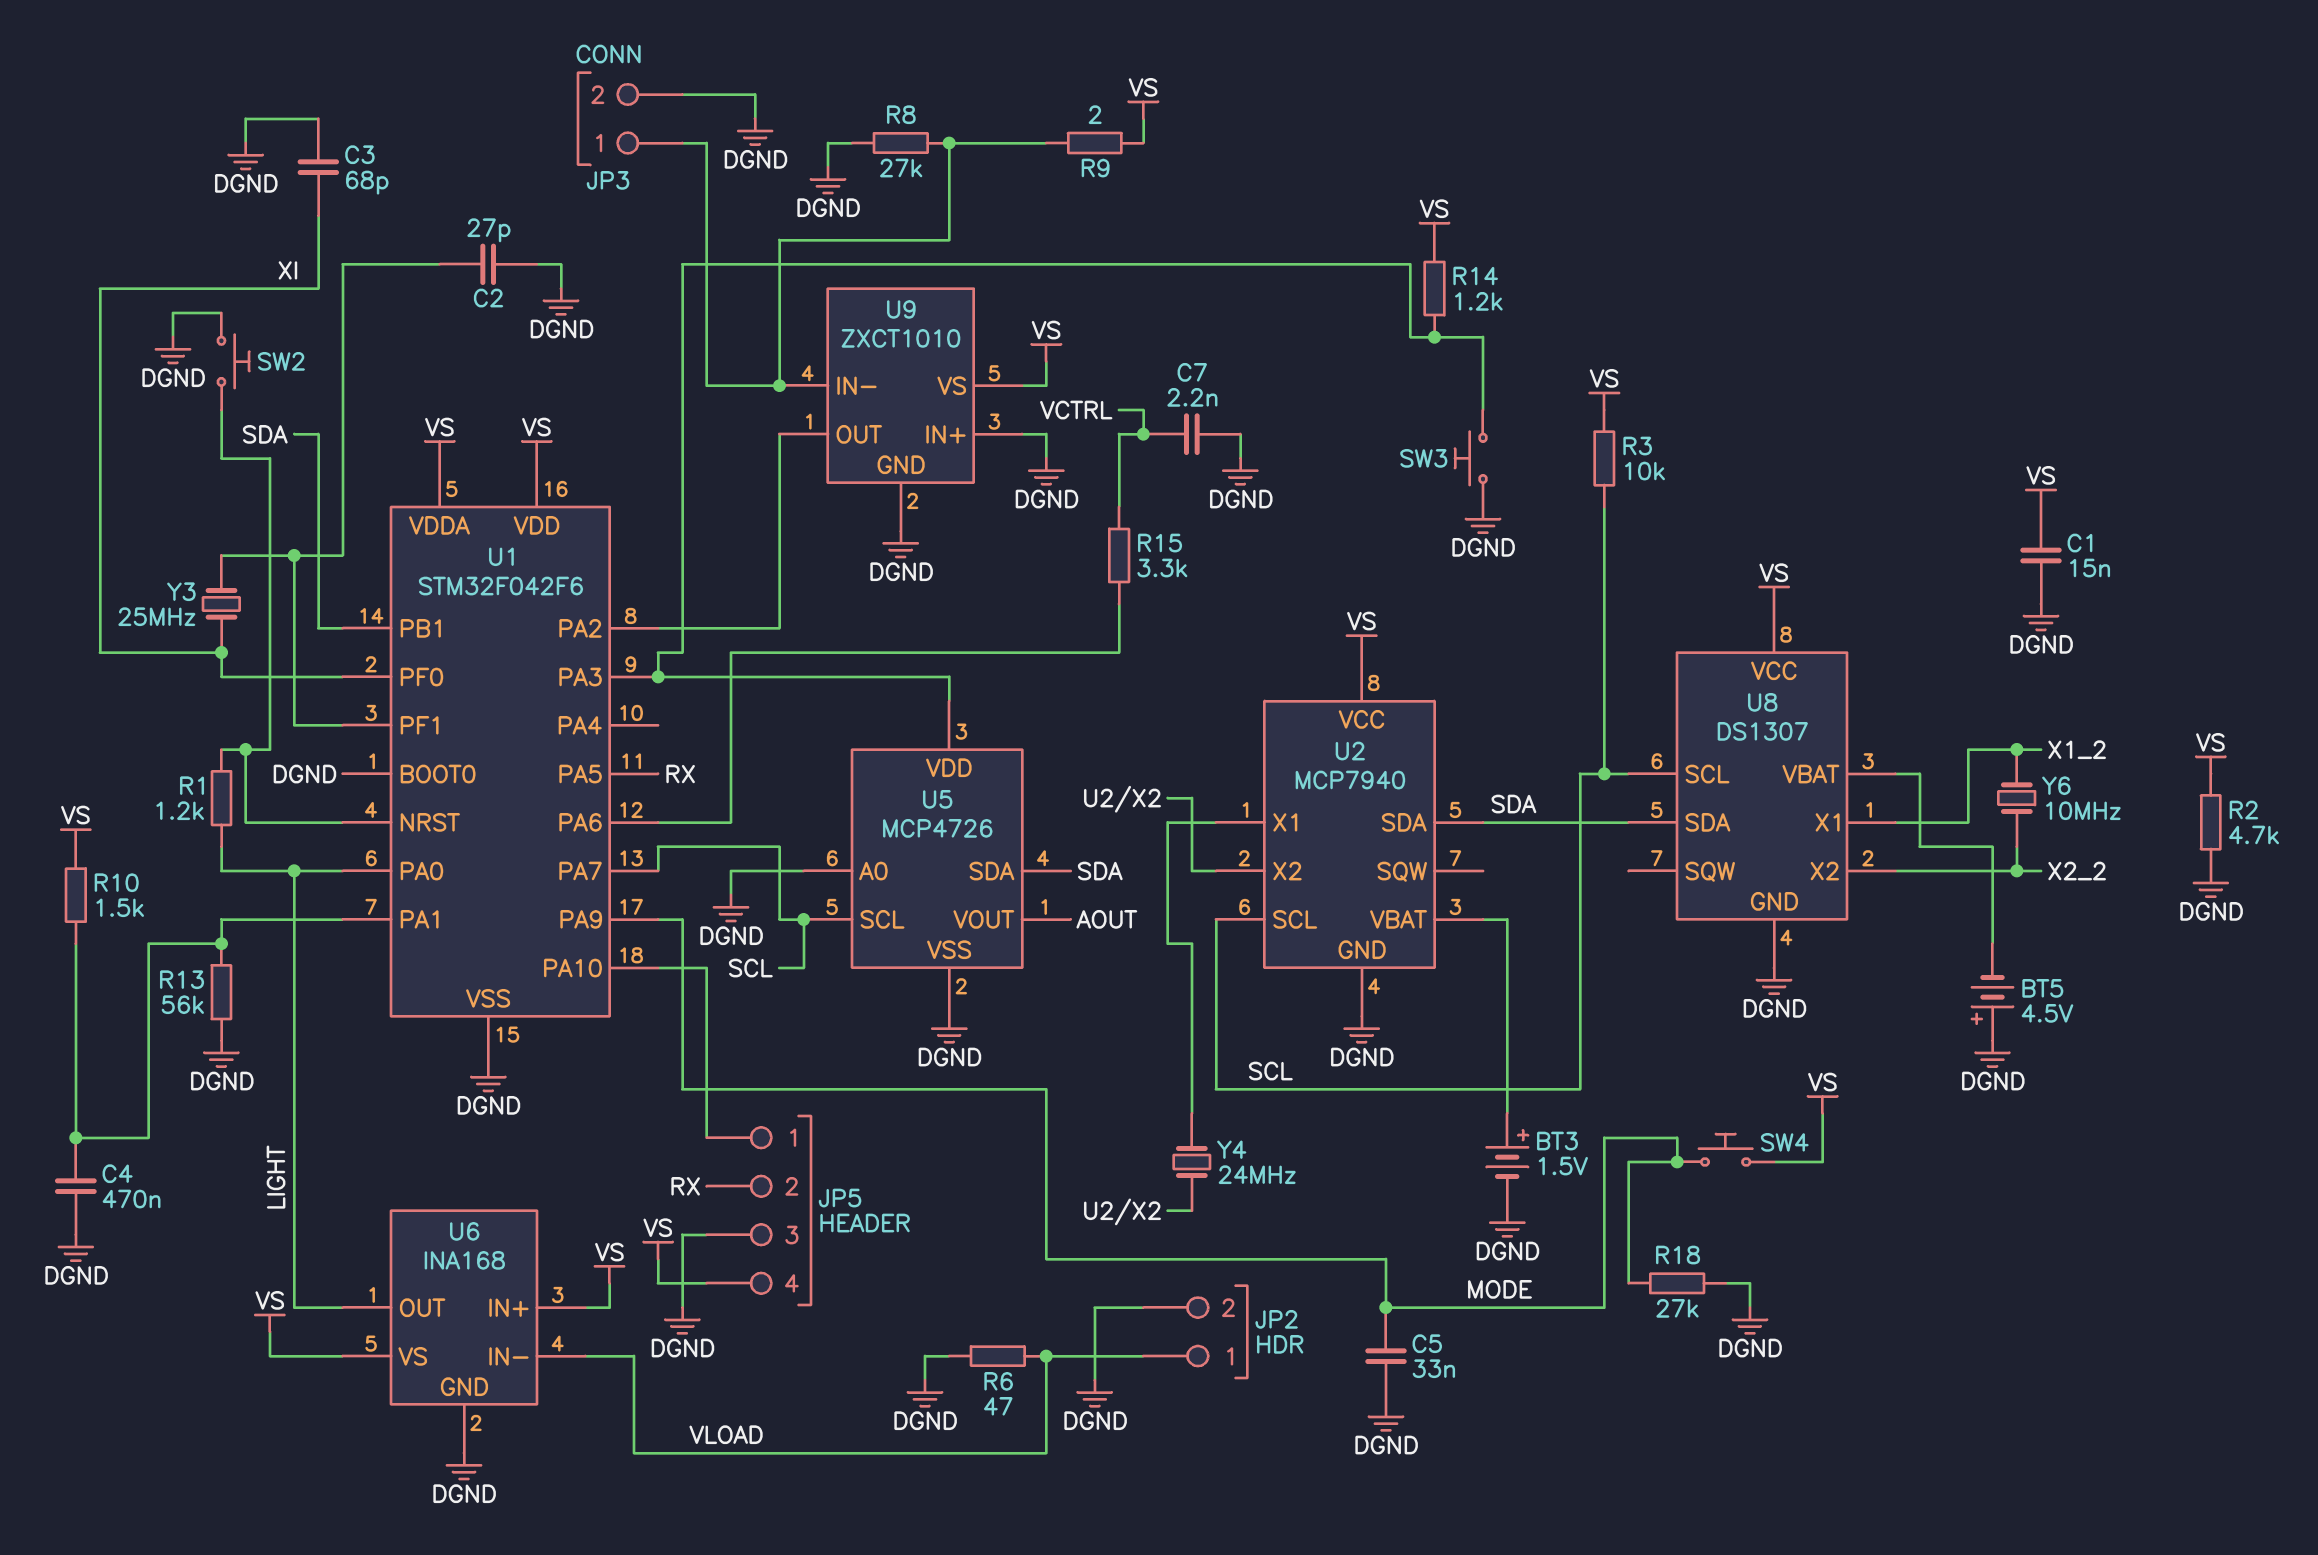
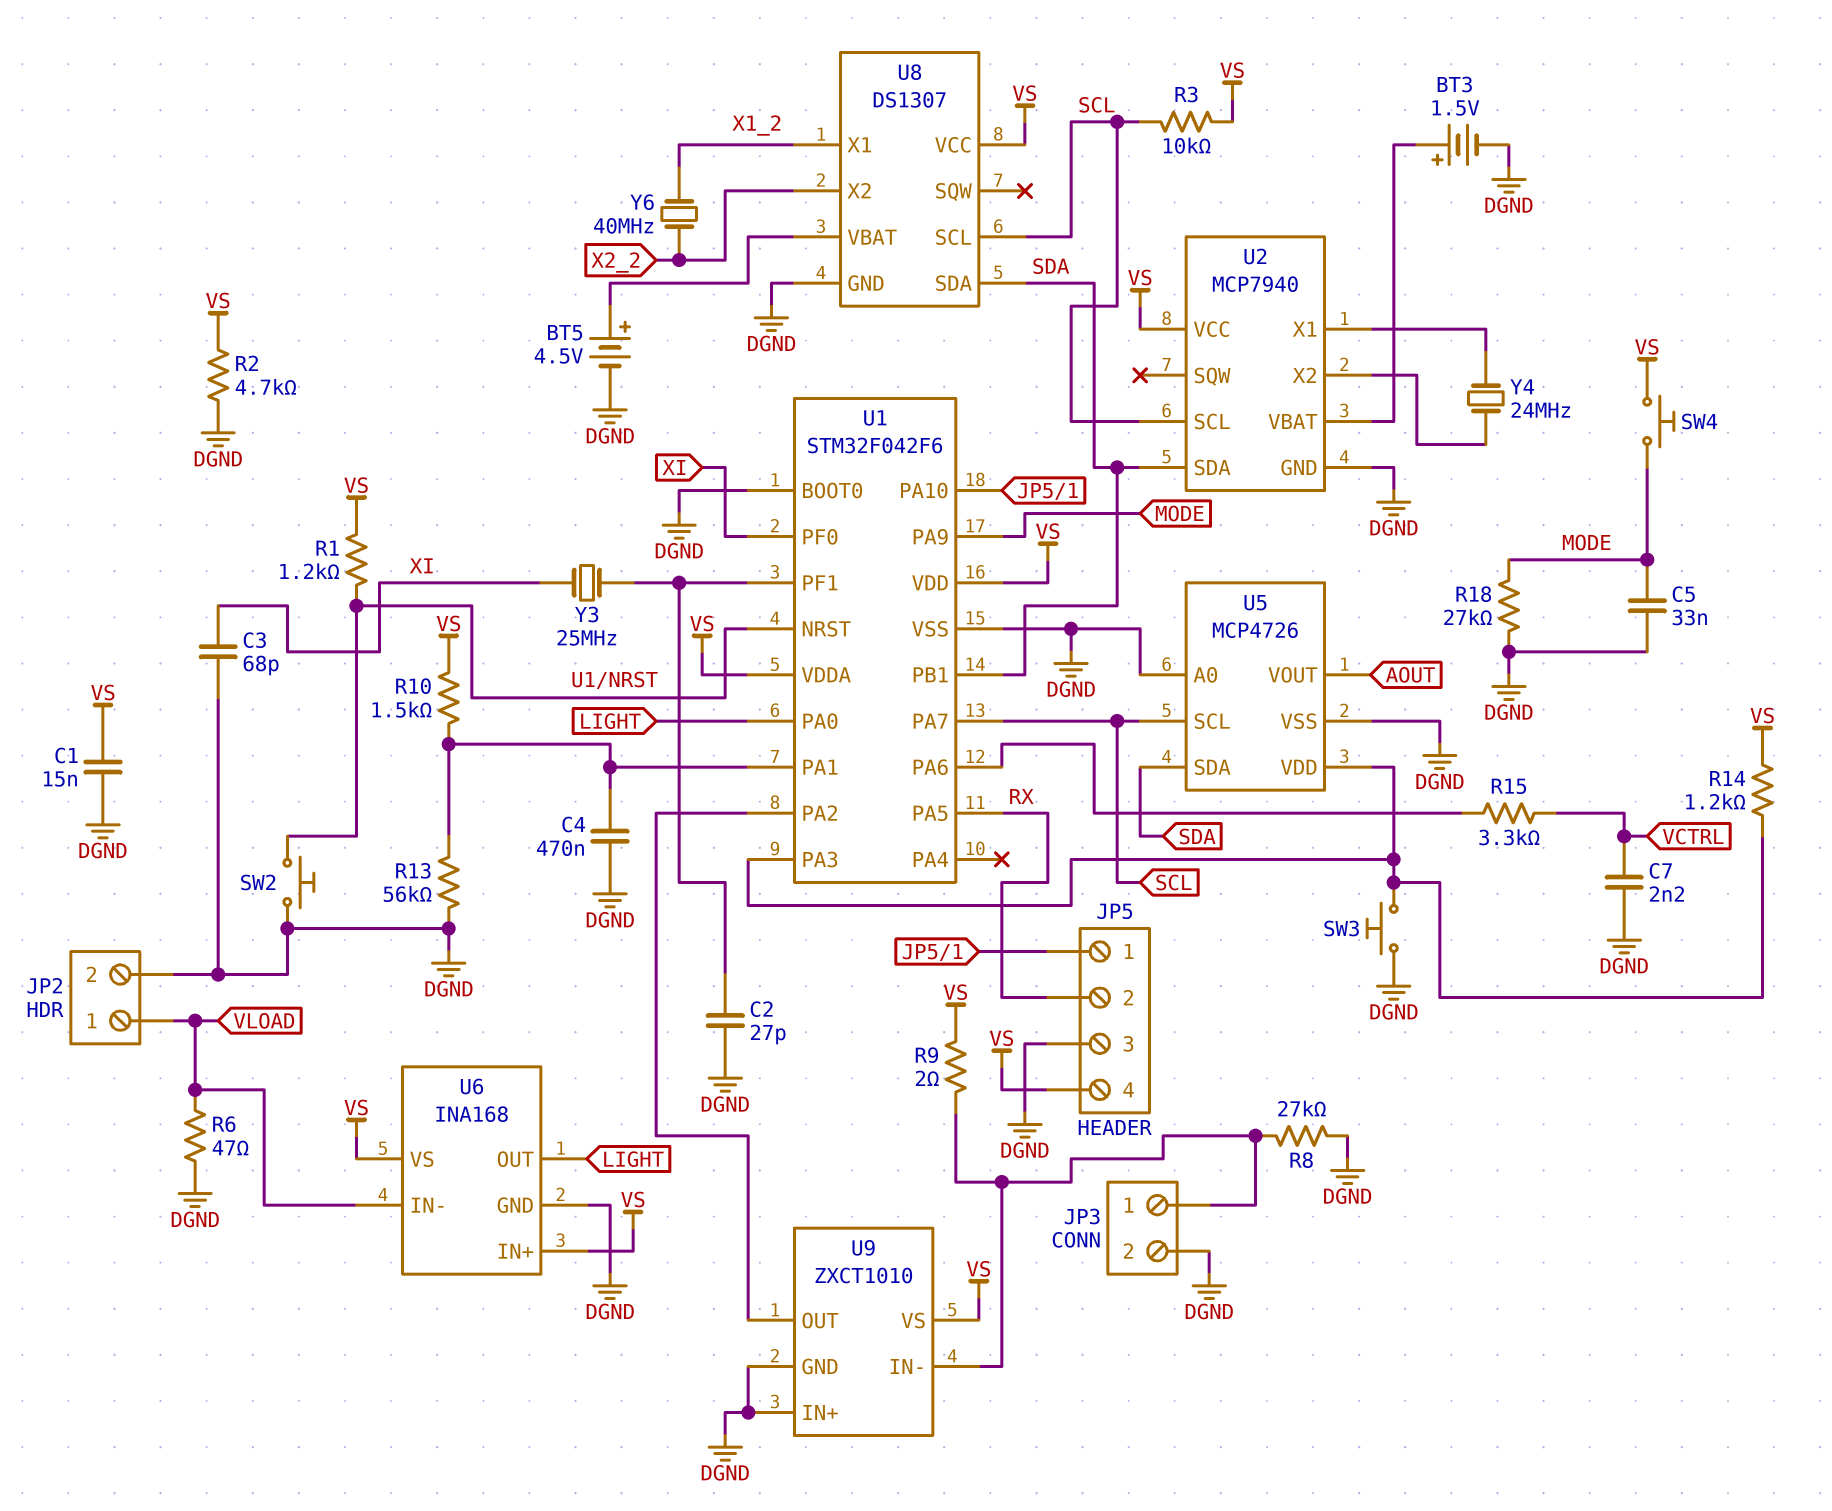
BT5: 4.5V (plus DGND, minus U8/VBAT) -> 4.5V (plus U8/VBAT, minus DGND)
R1: 1.2k (LIGHT, U1/NRST) -> 1.2k (U1/NRST, VS)
Y6: 10MHz (X1_2, X2_2) -> 40MHz (X1_2, X2_2)

